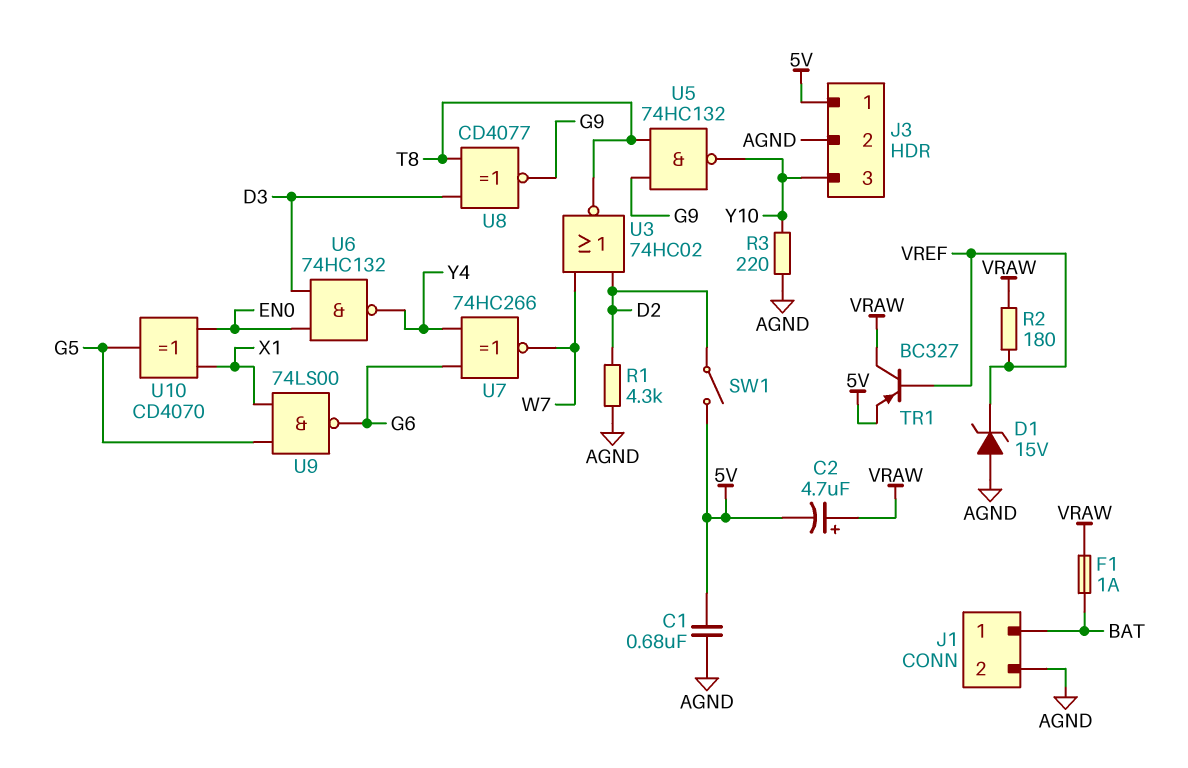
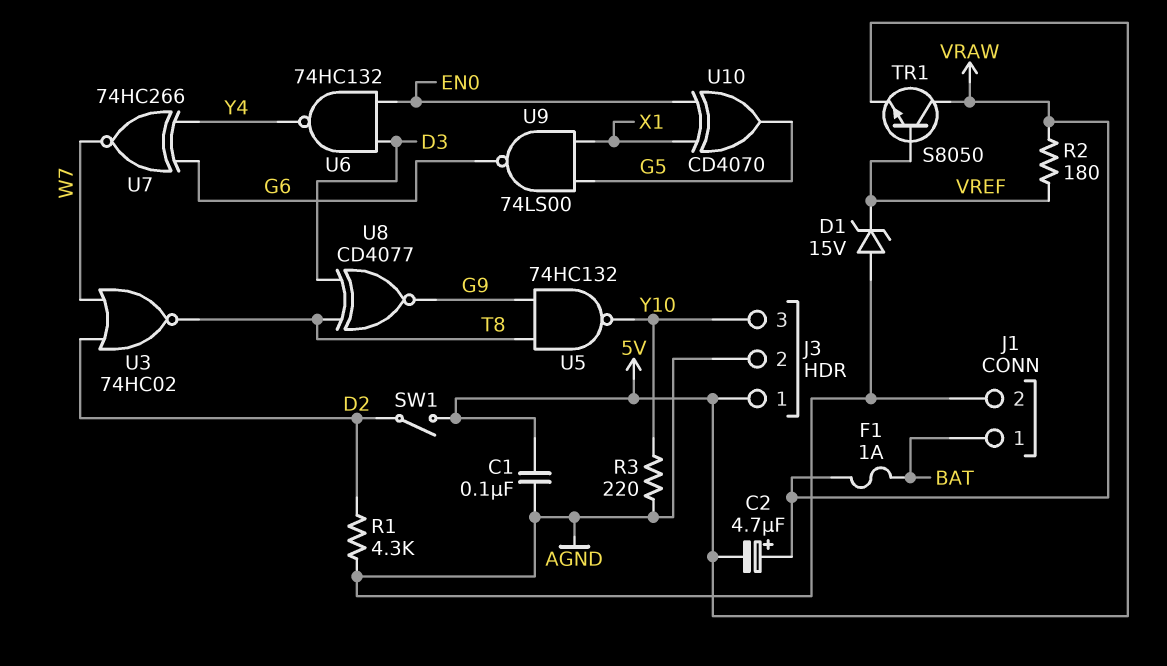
C1: 680nF (5V, AGND) -> 100nF (5V, AGND)
TR1: PNP BC327 (B VREF, C VRAW, E 5V) -> NPN S8050 (B VREF, C VRAW, E 5V)

